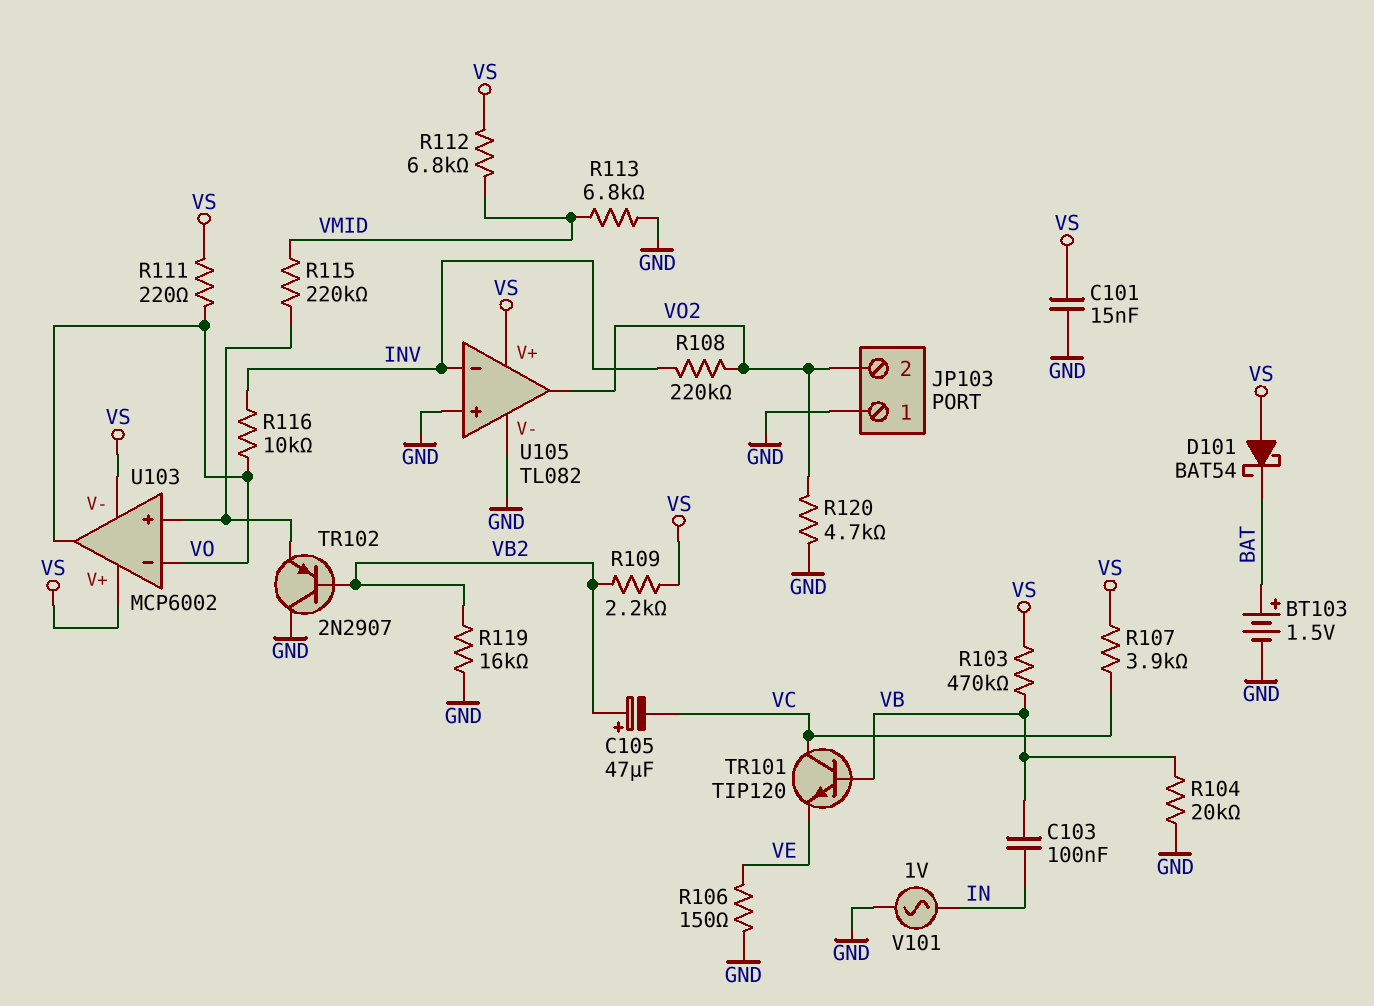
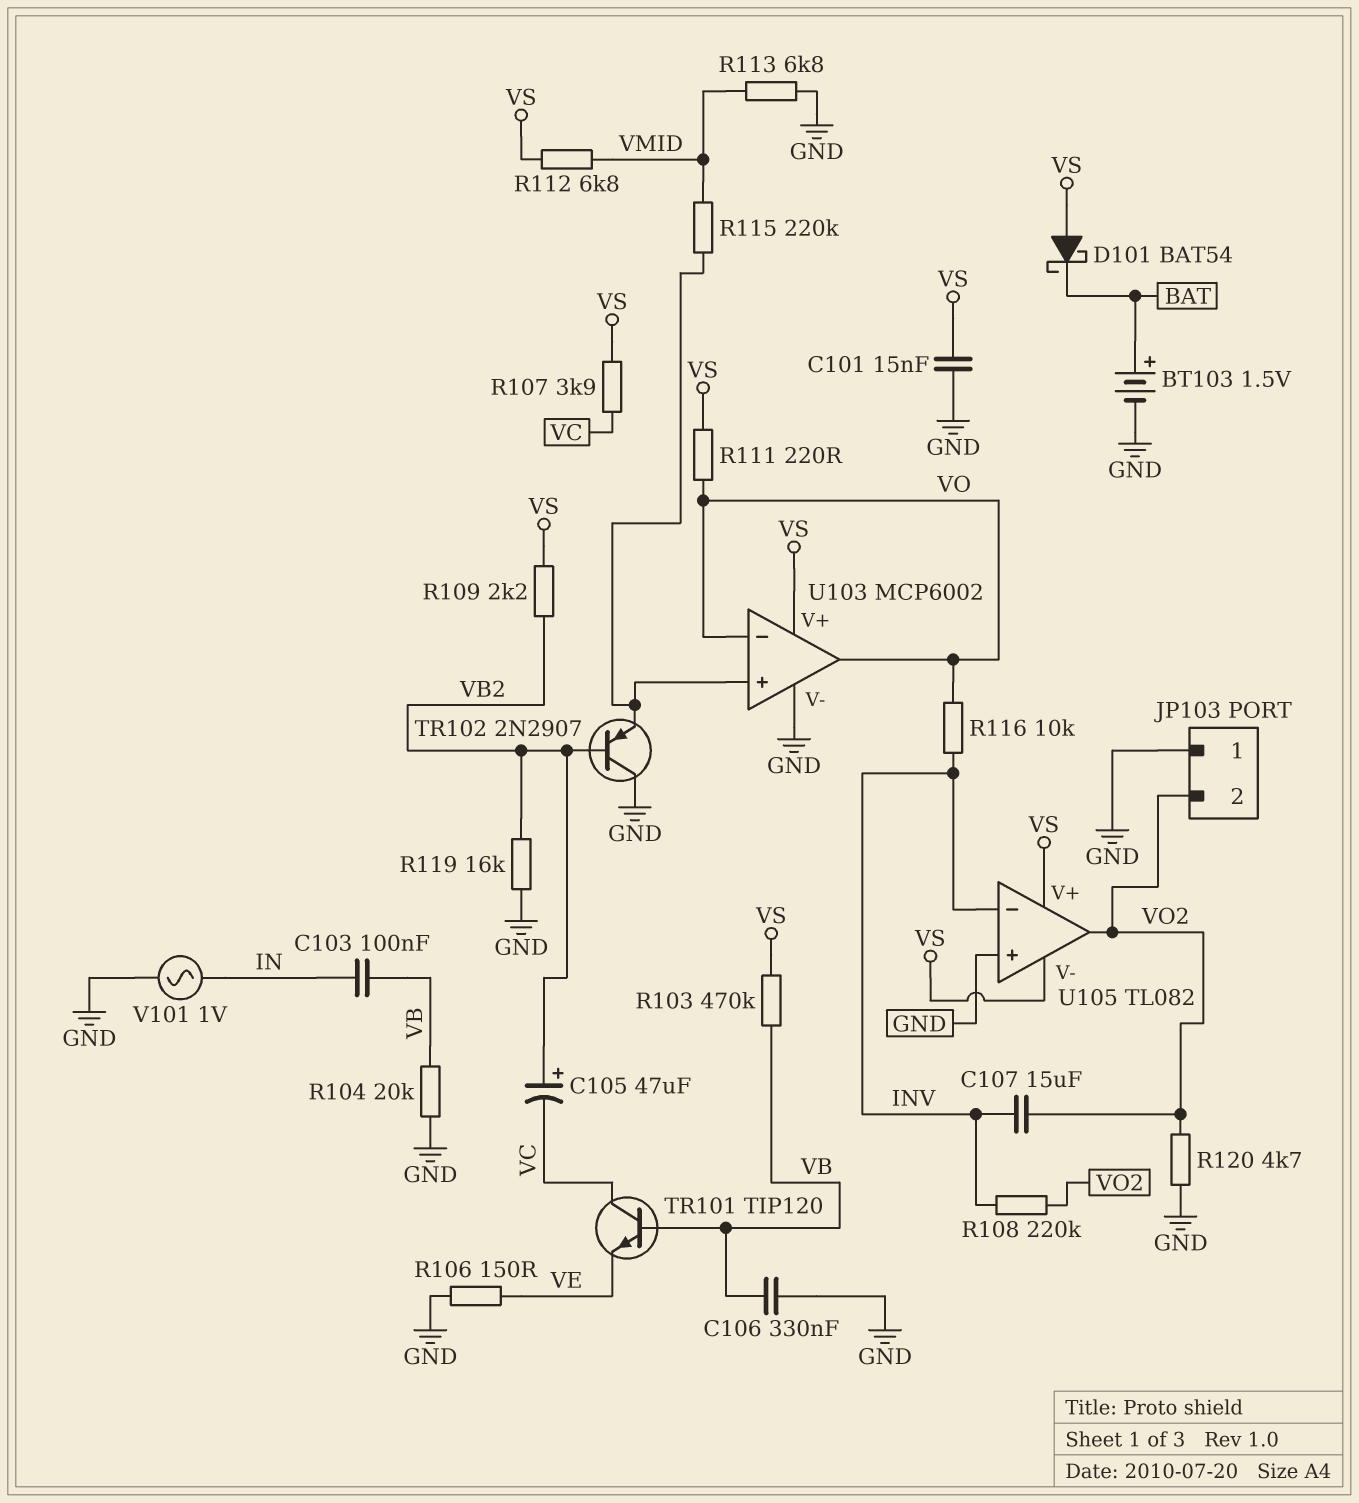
C106: none -> 330nF (GND, VB)
C107: none -> 15uF (INV, VO2)
U103 pin V-: VS -> GND
U105 pin V-: GND -> VS

